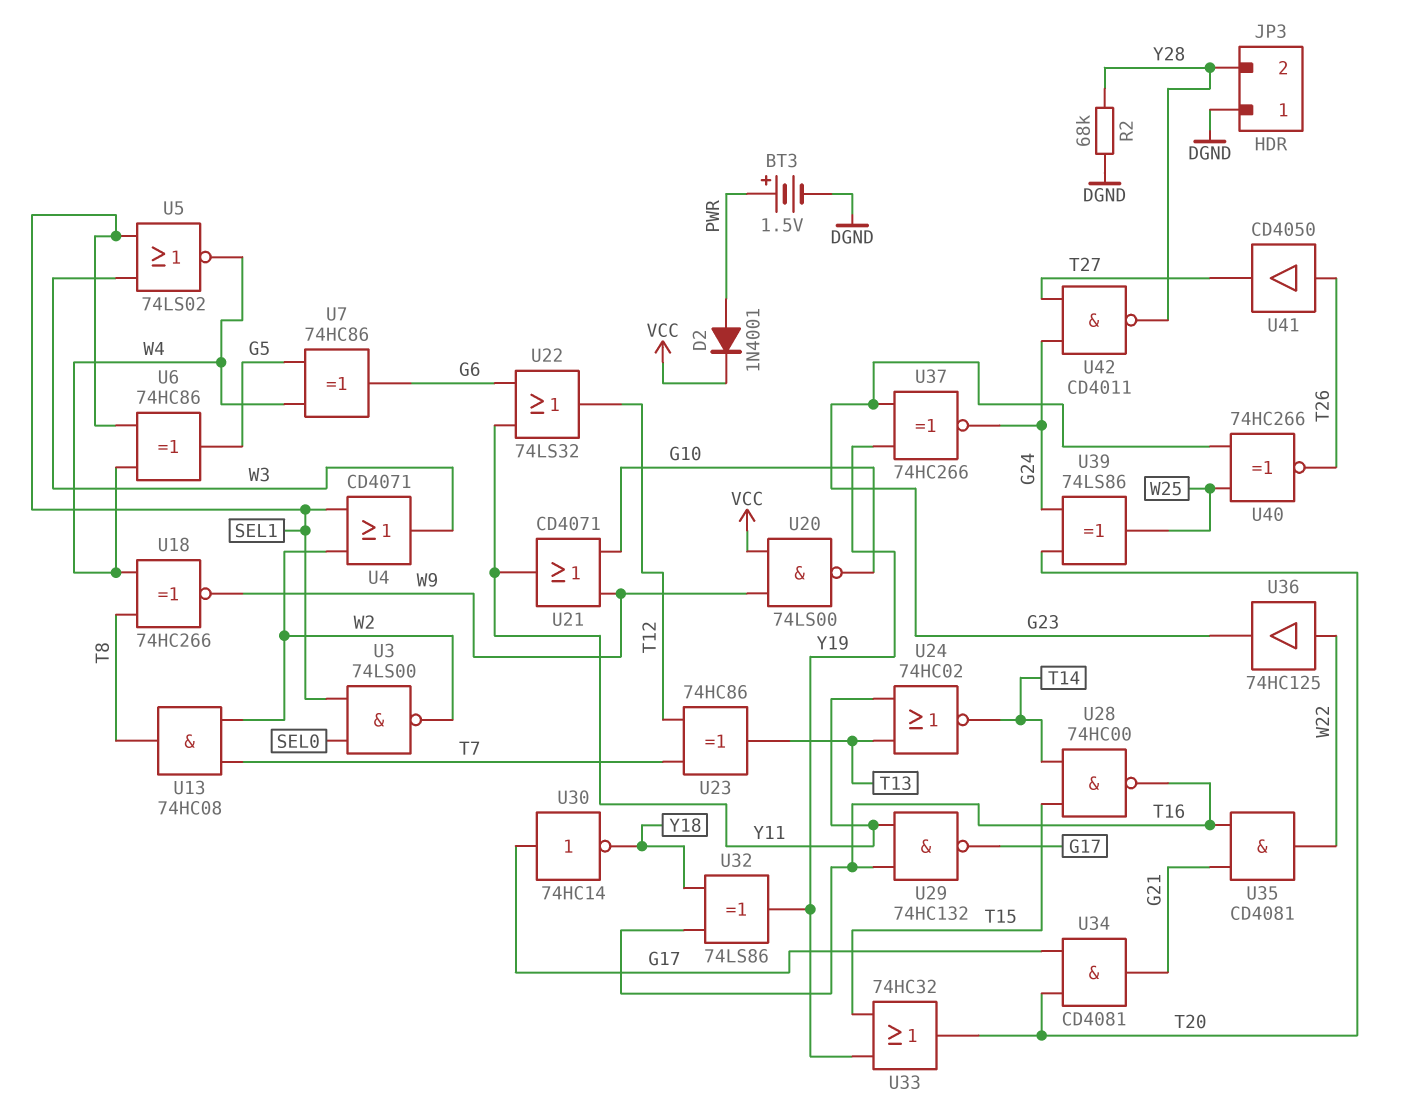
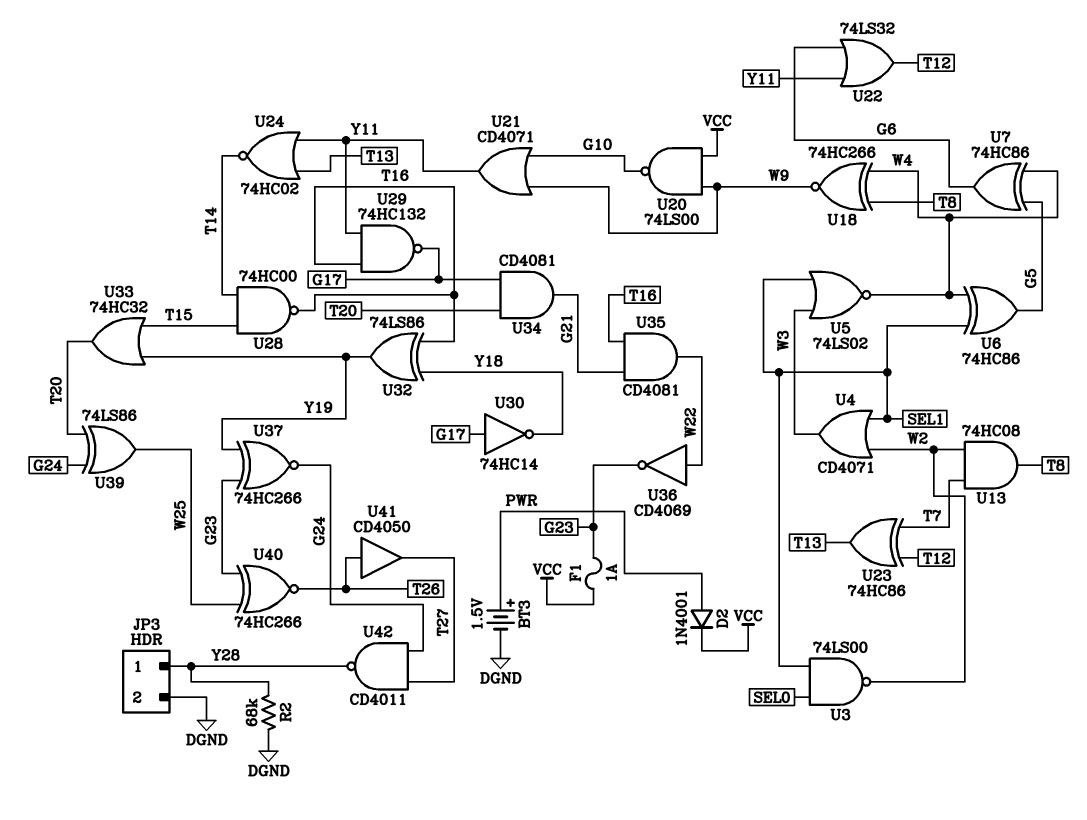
F1: none -> 1A (G23, VCC)
JP3 pin 1: DGND -> Y28
JP3 pin 2: Y28 -> DGND
U36: buffer 74HC125 (in W22, out G23) -> NOT CD4069 (in W22, out G23)

